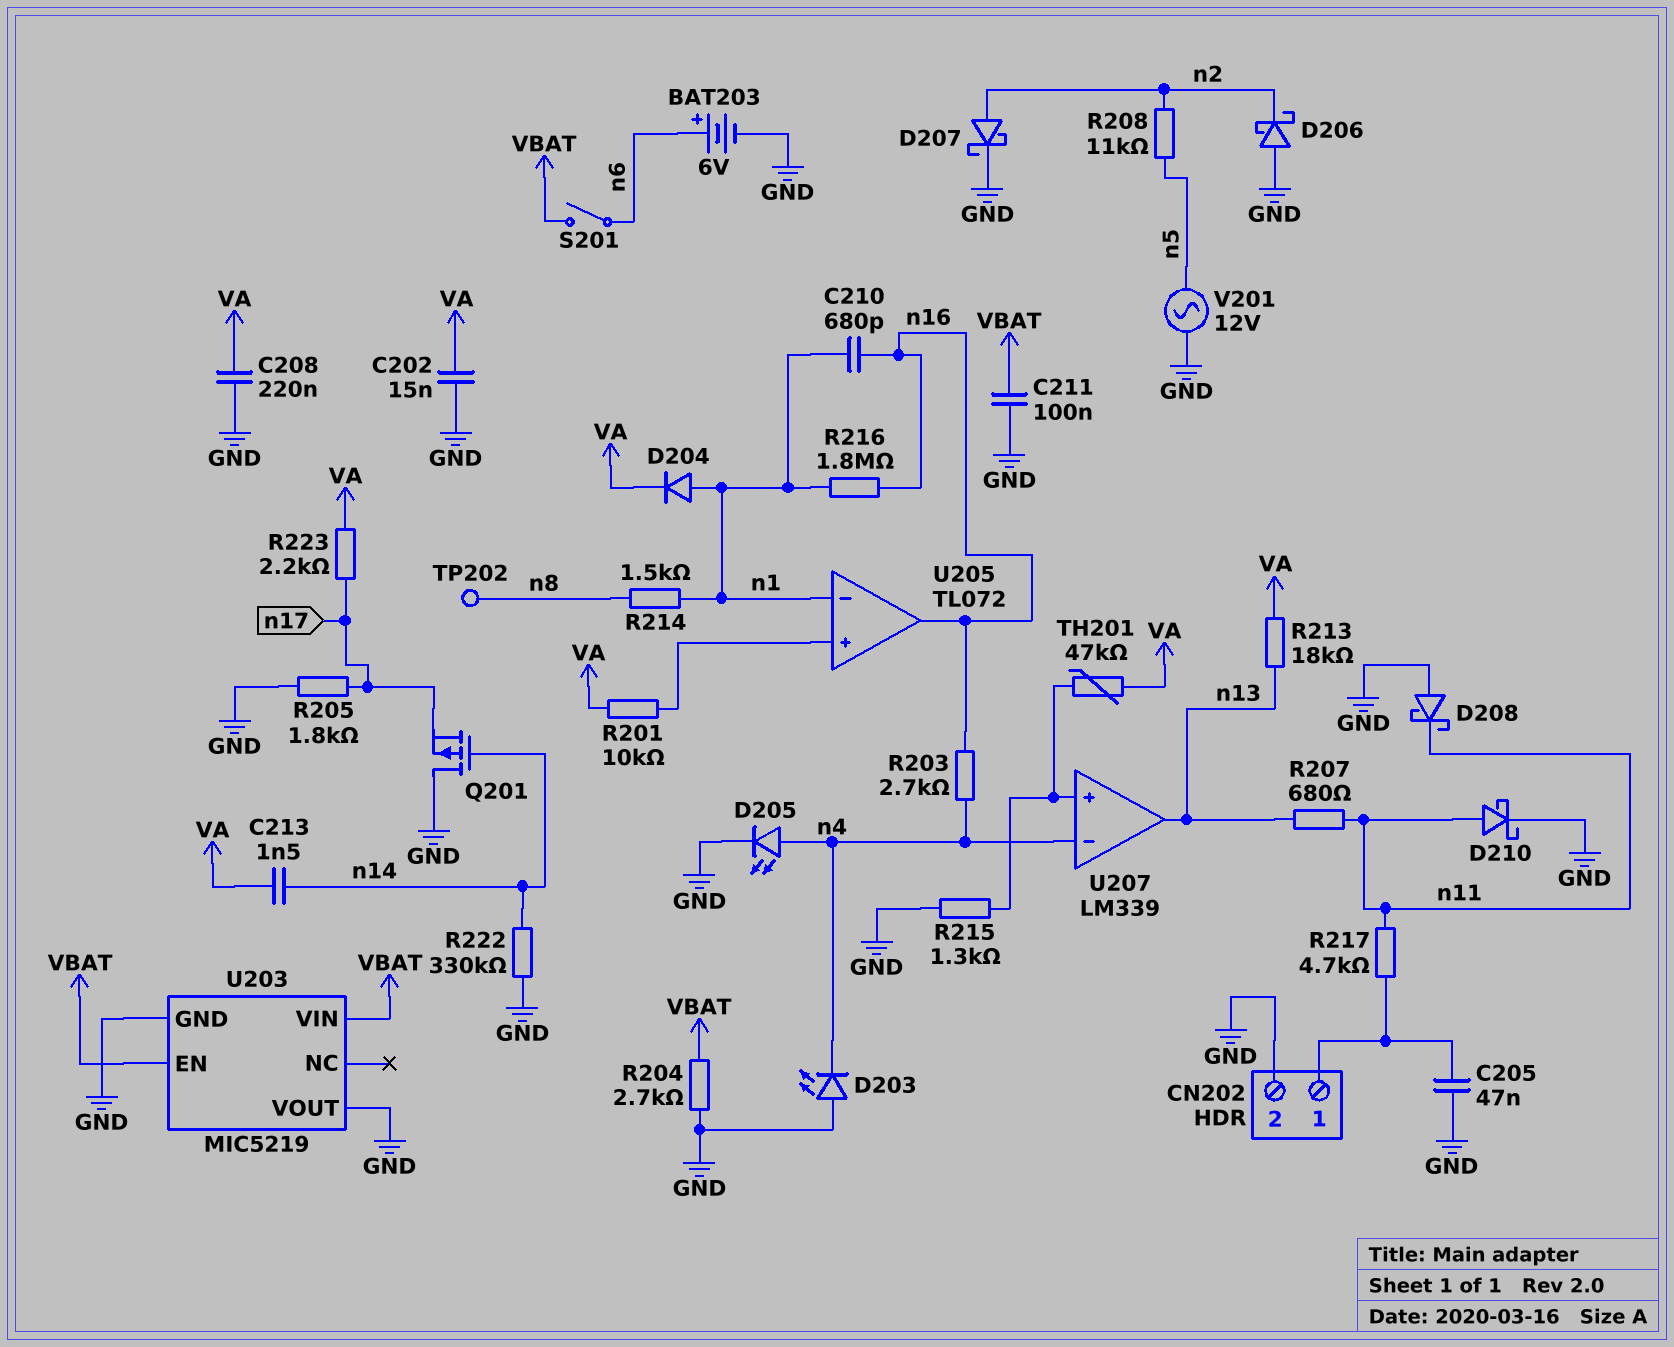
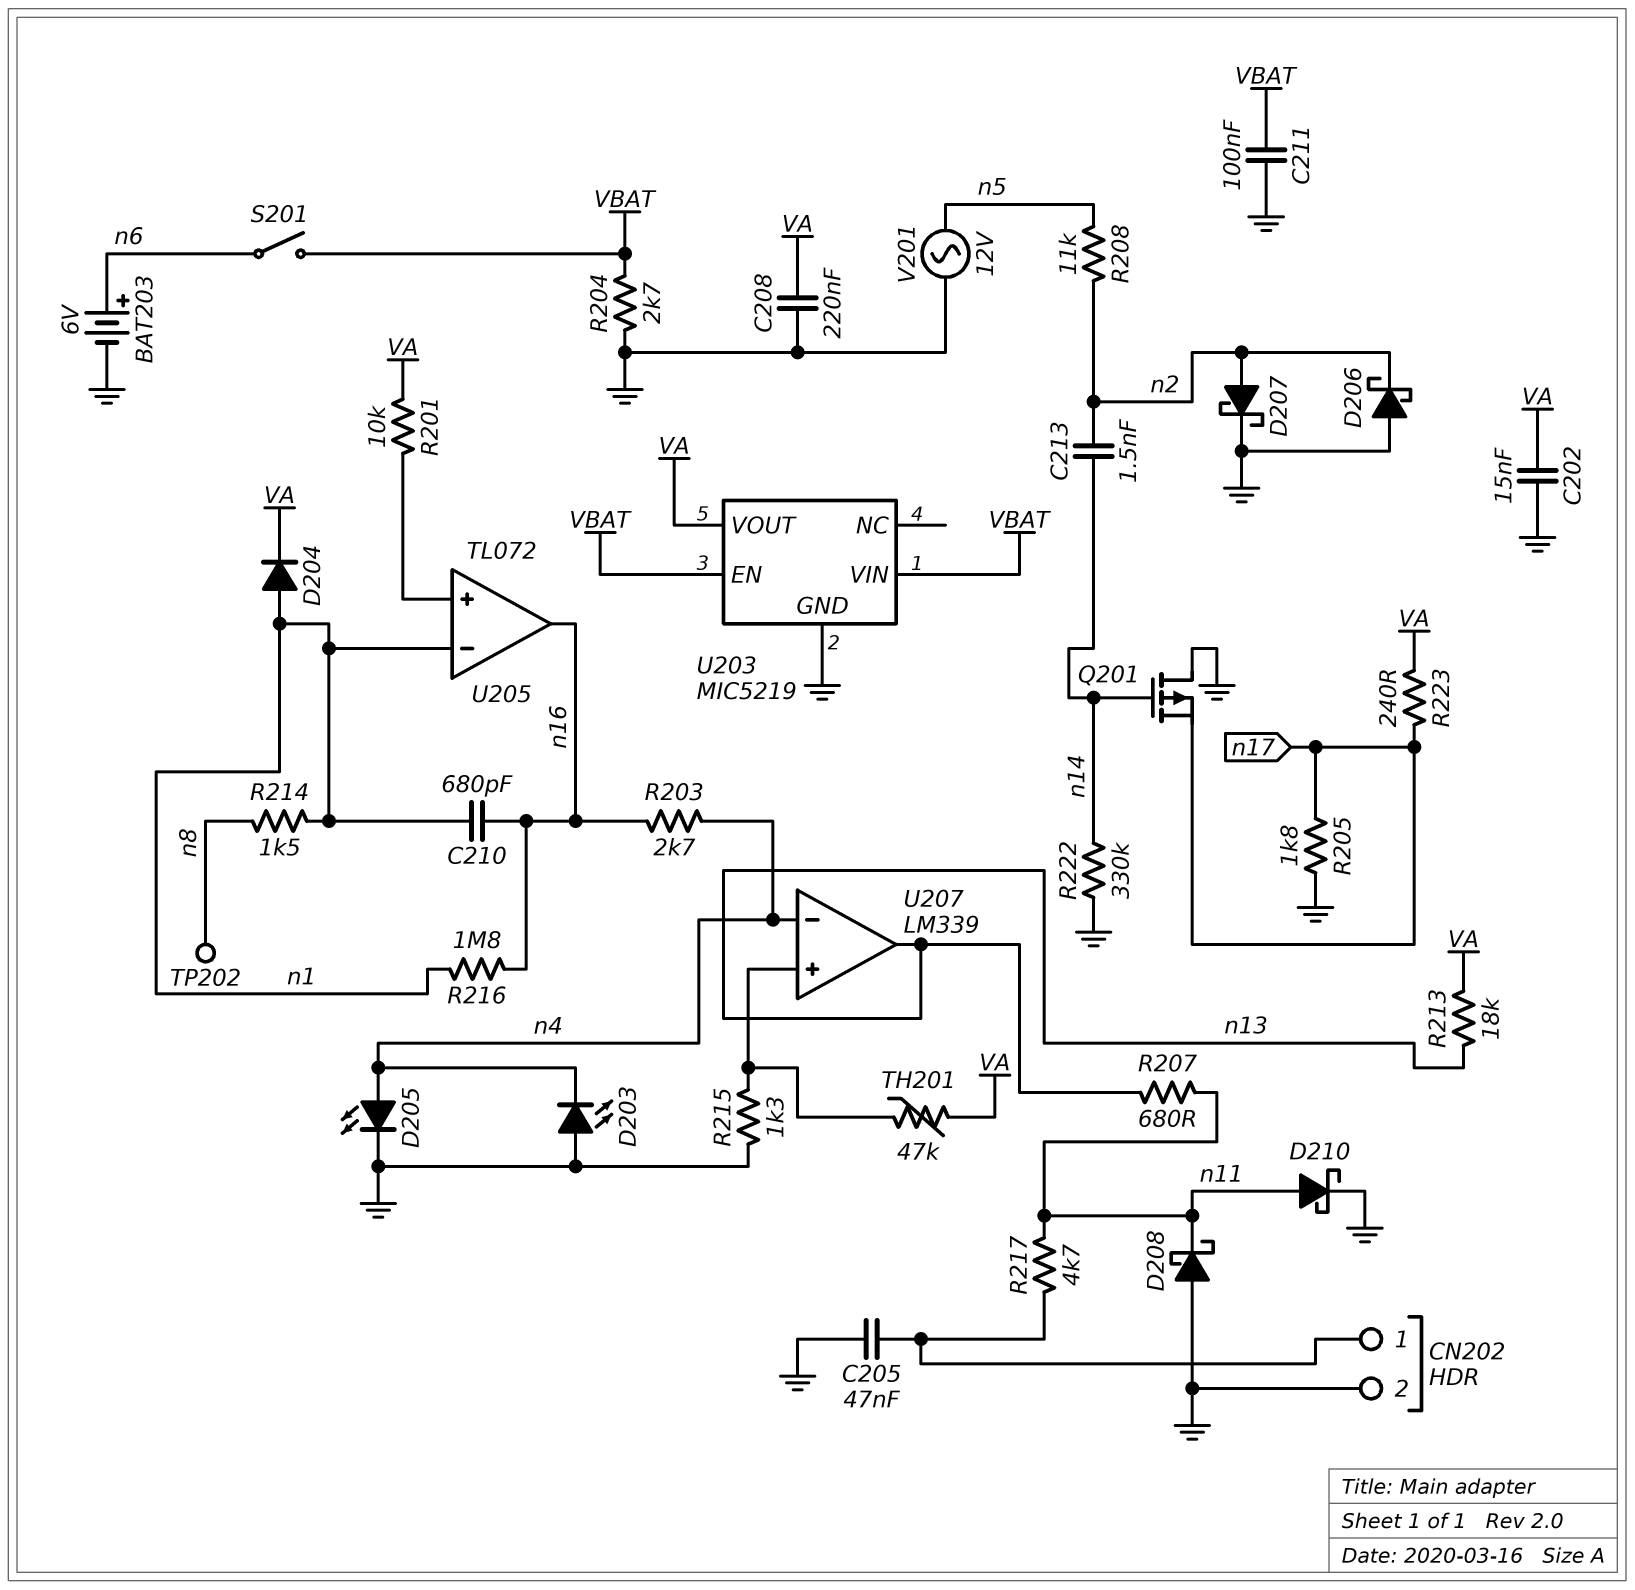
C213: 1.5nF (VA, n14) -> 1.5nF (n2, n14)
R223: 2.2k (VA, n17) -> 240 (VA, n17)
U203 pin VOUT: GND -> VA

